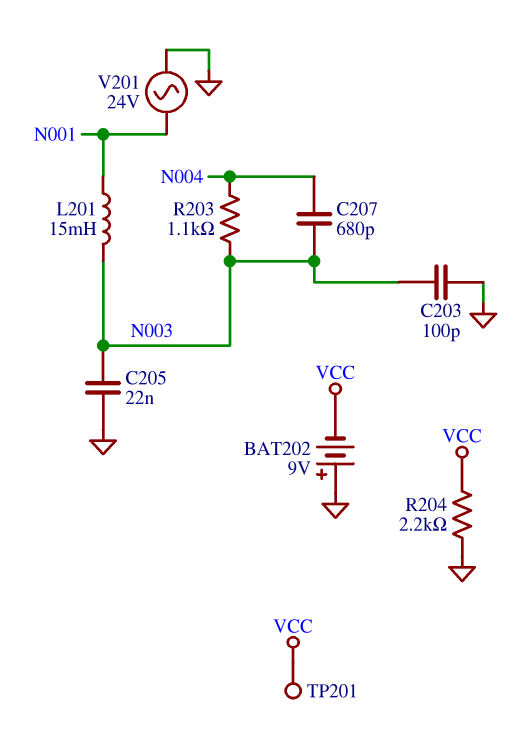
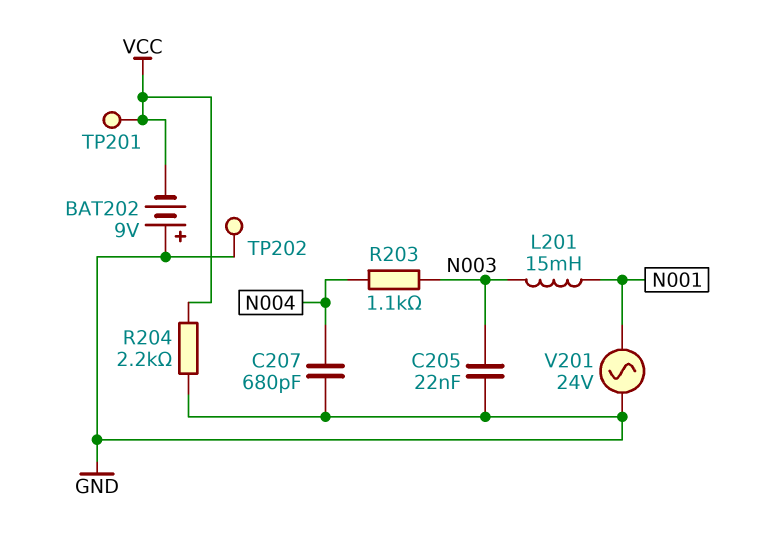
C203: 100pF (GND, N003) -> none
C207: 680pF (N003, N004) -> 680pF (GND, N004)
TP202: none -> test point (GND)

